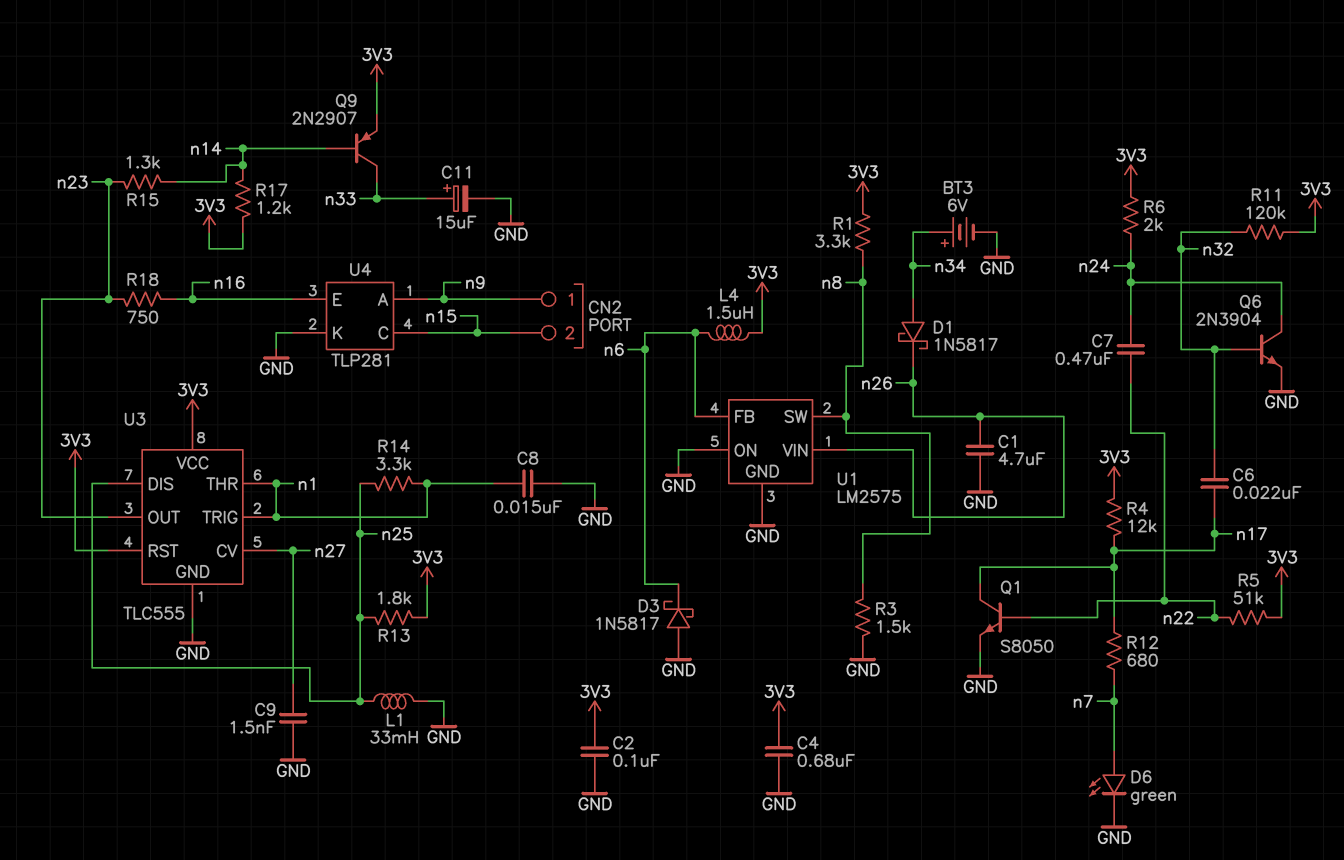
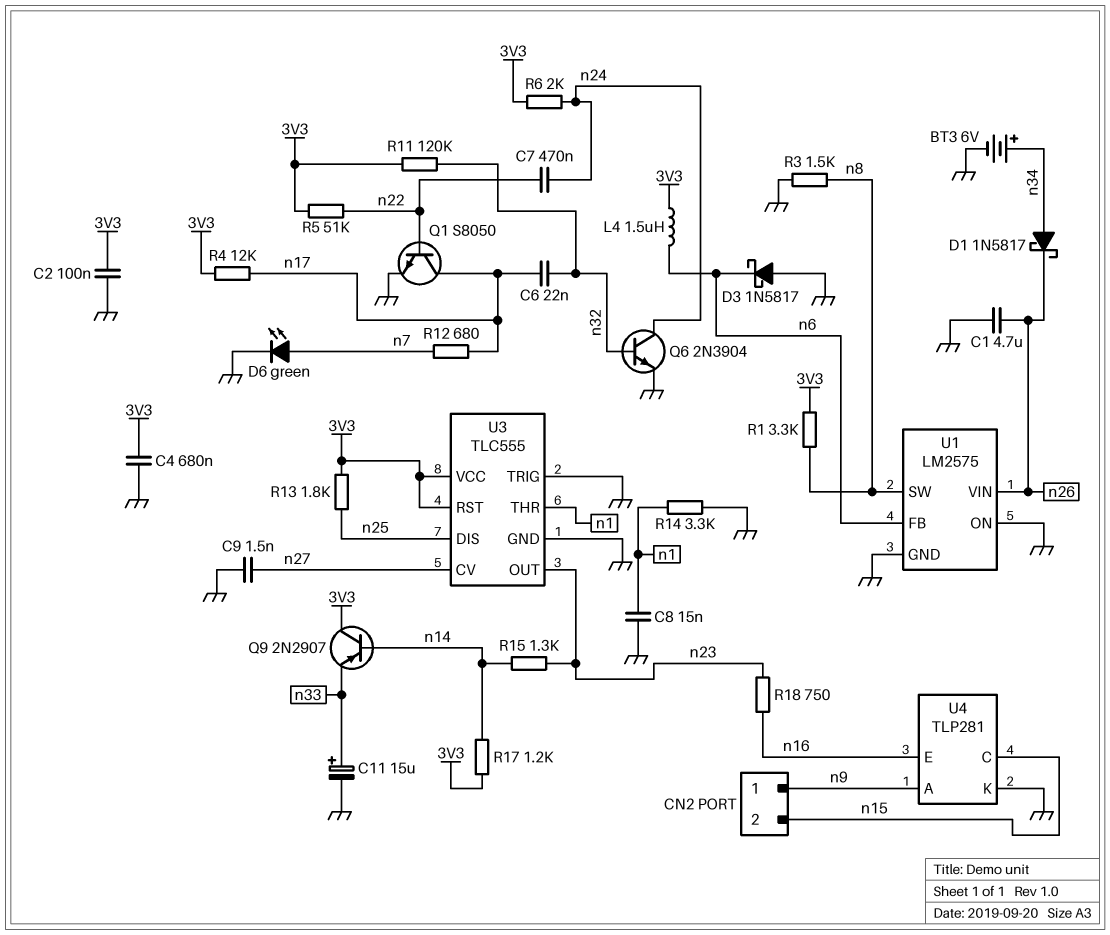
L1: 33mH (GND, n25) -> none
Q9: PNP 2N2907 (B n14, C n33, E 3V3) -> PNP 2N2907 (B n14, C 3V3, E n33)
R14: 3.3k (n1, n25) -> 3.3k (GND, n1)
U3 pin TRIG: n1 -> GND

